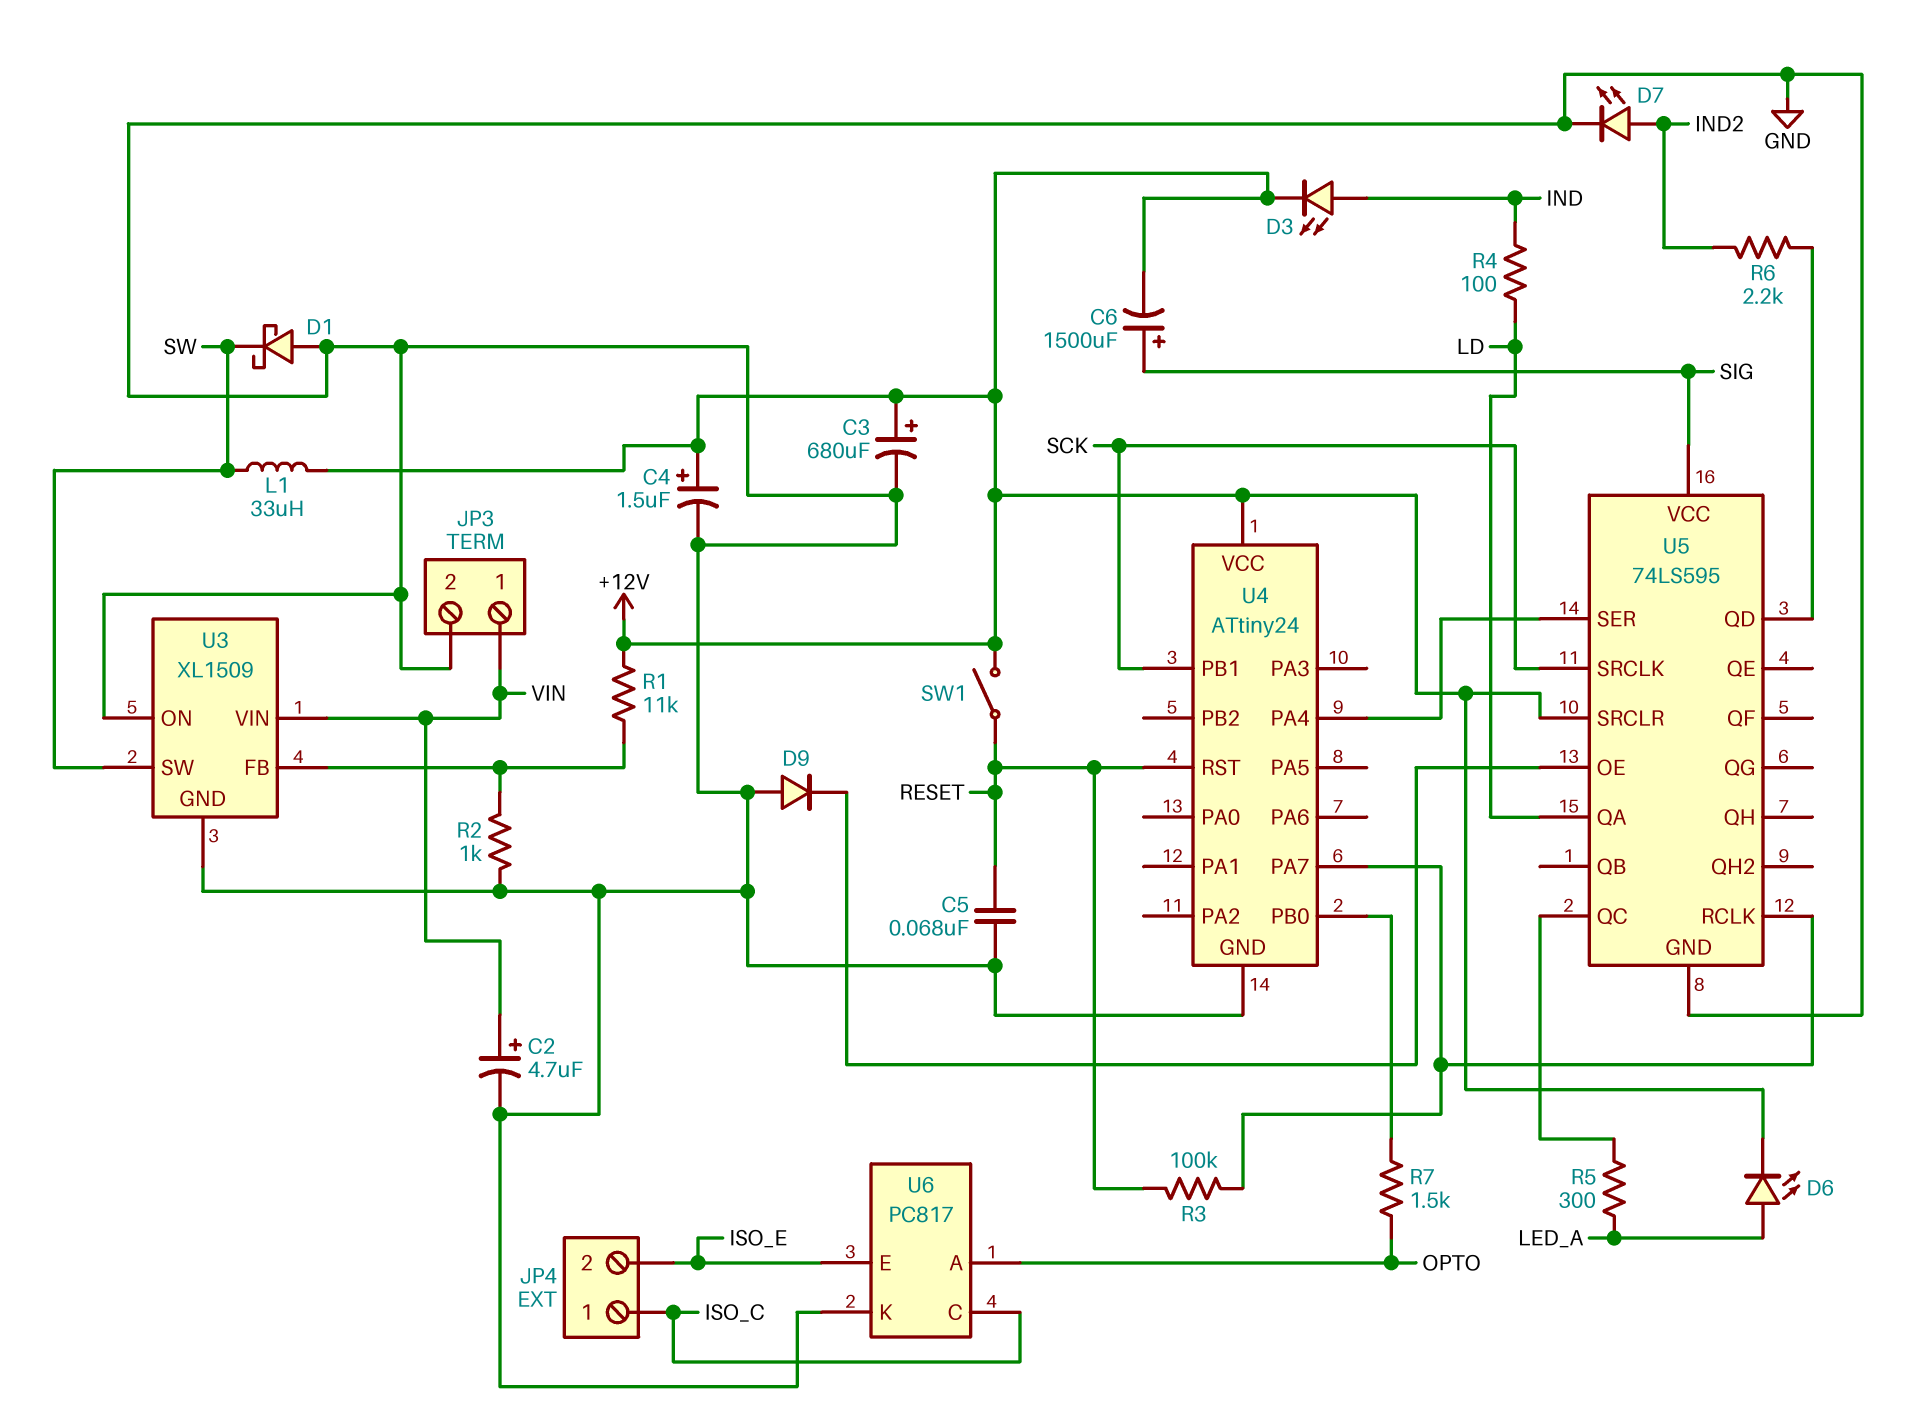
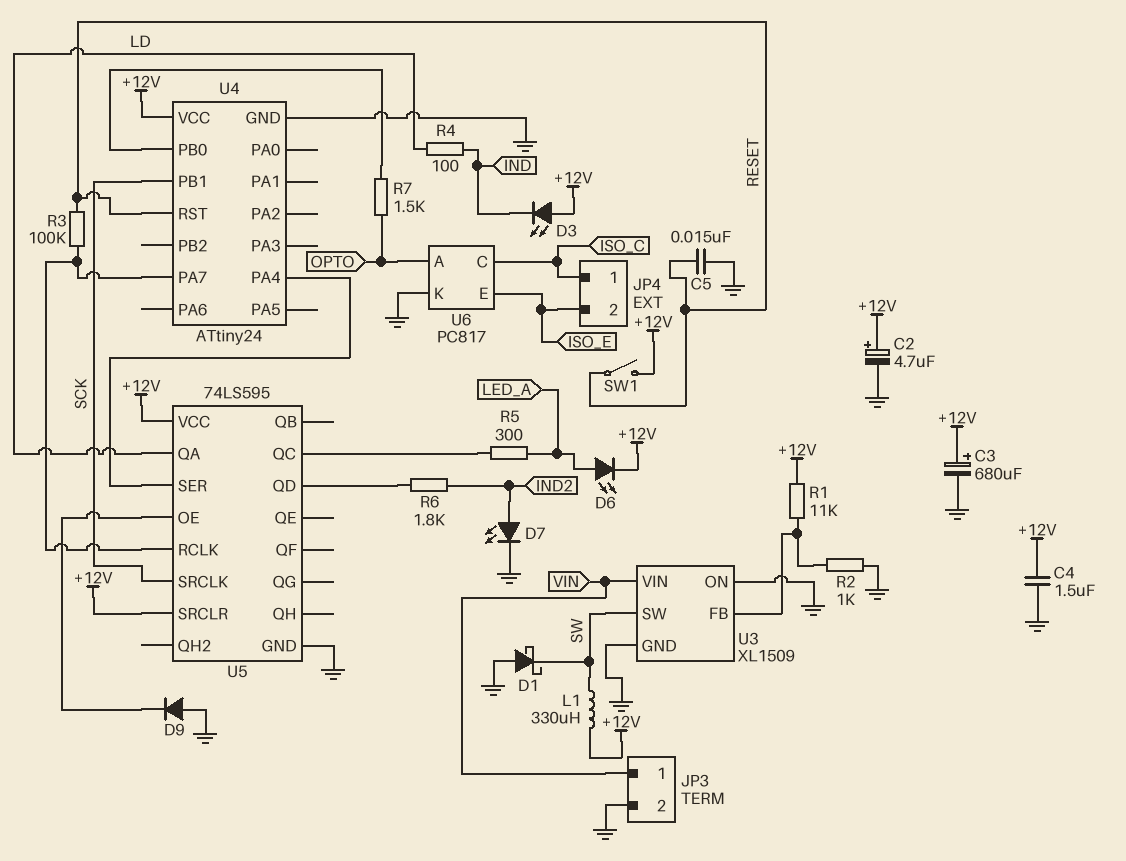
C2: 4.7uF (plus VIN, minus GND) -> 4.7uF (plus +12V, minus GND)
C4: 1.5uF (plus +12V, minus GND) -> 1.5uF (+12V, GND)
C5: 68nF (GND, RESET) -> 15nF (GND, RESET)
C6: 1500uF (plus SIG, minus +12V) -> none
D3: LED (A IND, K +12V) -> LED (A +12V, K IND)
L1: 33uH (+12V, SW) -> 330uH (+12V, SW)
R6: 2.2k (IND2, U5/QD) -> 1.8k (IND2, U5/QD)
U5 pin VCC: SIG -> +12V

